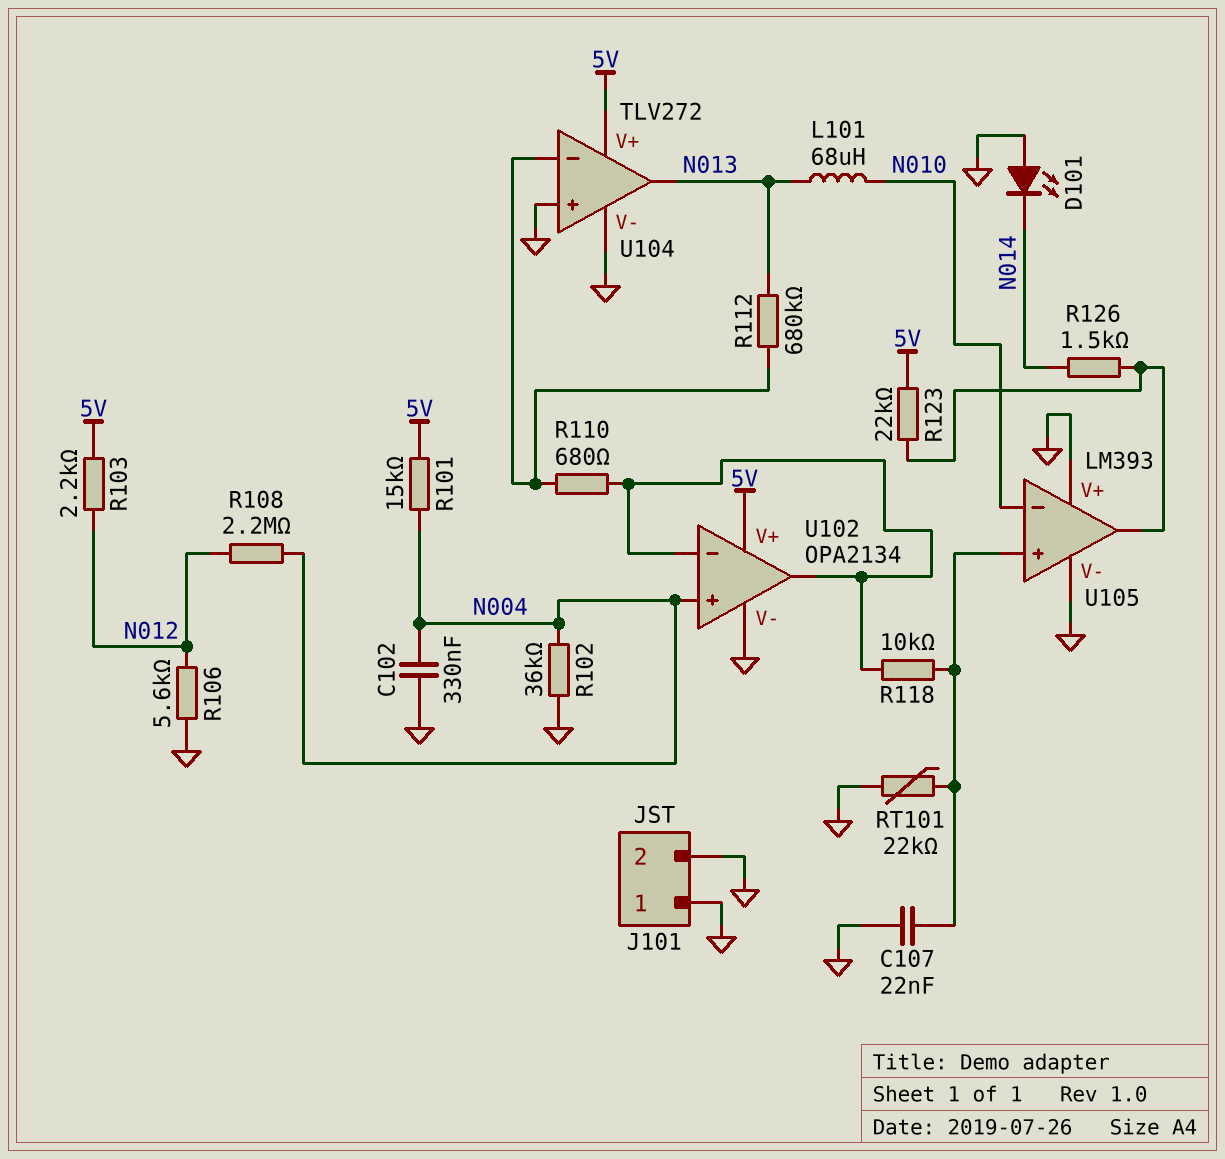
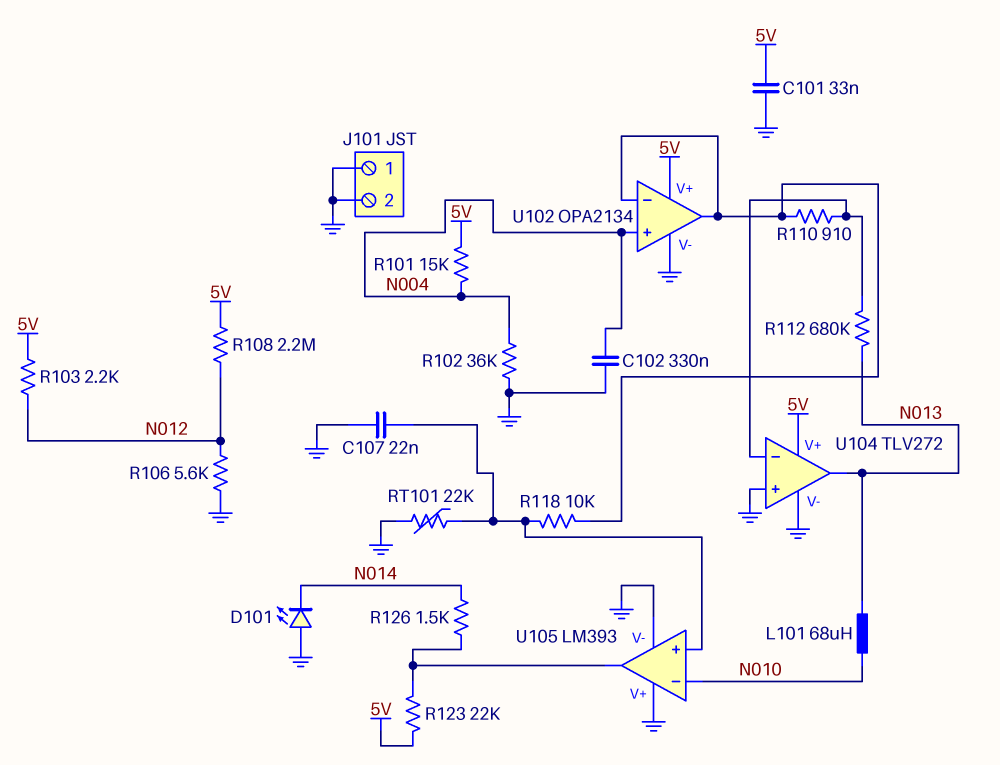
C101: none -> 33nF (5V, GND)
R108: 2.2M (N004, N012) -> 2.2M (5V, N012)
R110: 680 (U102/in-, U104/in-) -> 910 (U102/in-, U104/in-)

